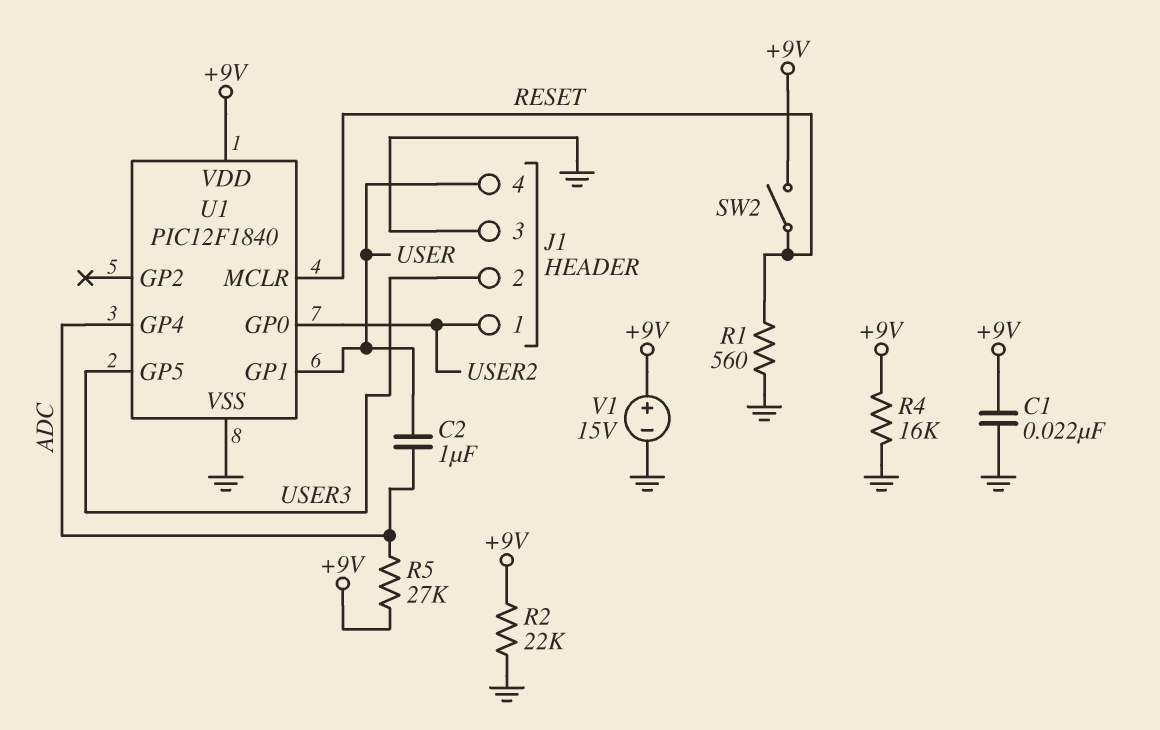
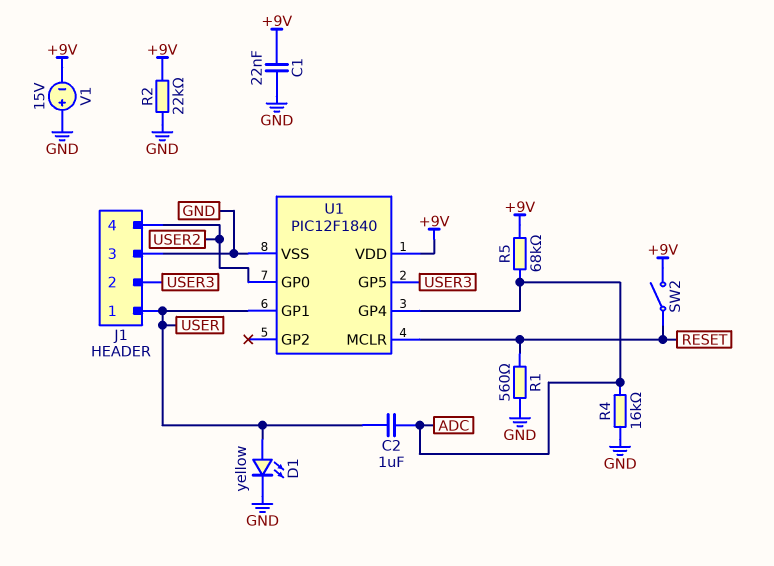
D1: none -> LED yellow (A USER, K GND)
J1 pin 1: USER2 -> USER
J1 pin 4: USER -> USER2
R4: 16k (+9V, GND) -> 16k (ADC, GND)
R5: 27k (+9V, ADC) -> 68k (+9V, ADC)
V1: 15V (plus +9V, minus GND) -> 15V (plus GND, minus +9V)

